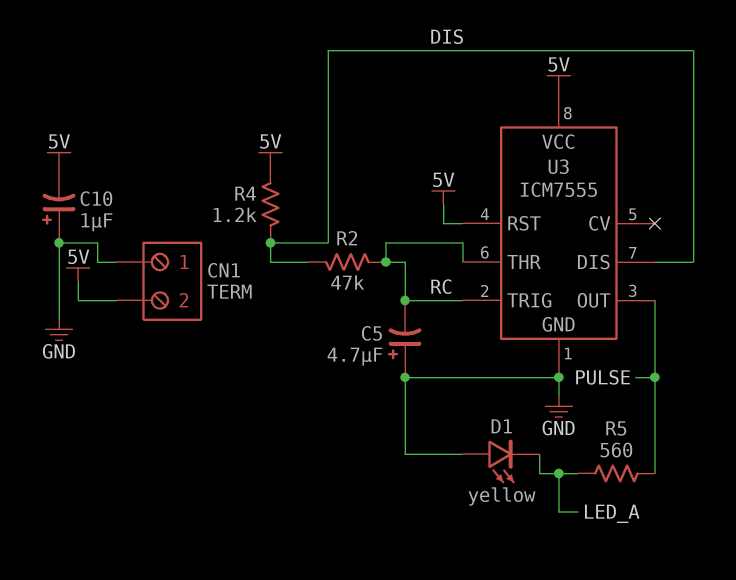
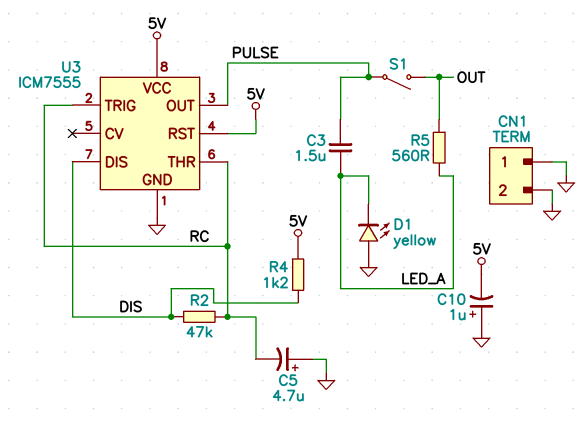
C3: none -> 1.5uF (LED_A, PULSE)
CN1 pin 2: 5V -> GND
R5: 560 (LED_A, PULSE) -> 560 (LED_A, OUT)
S1: none -> switch (OUT, PULSE)

